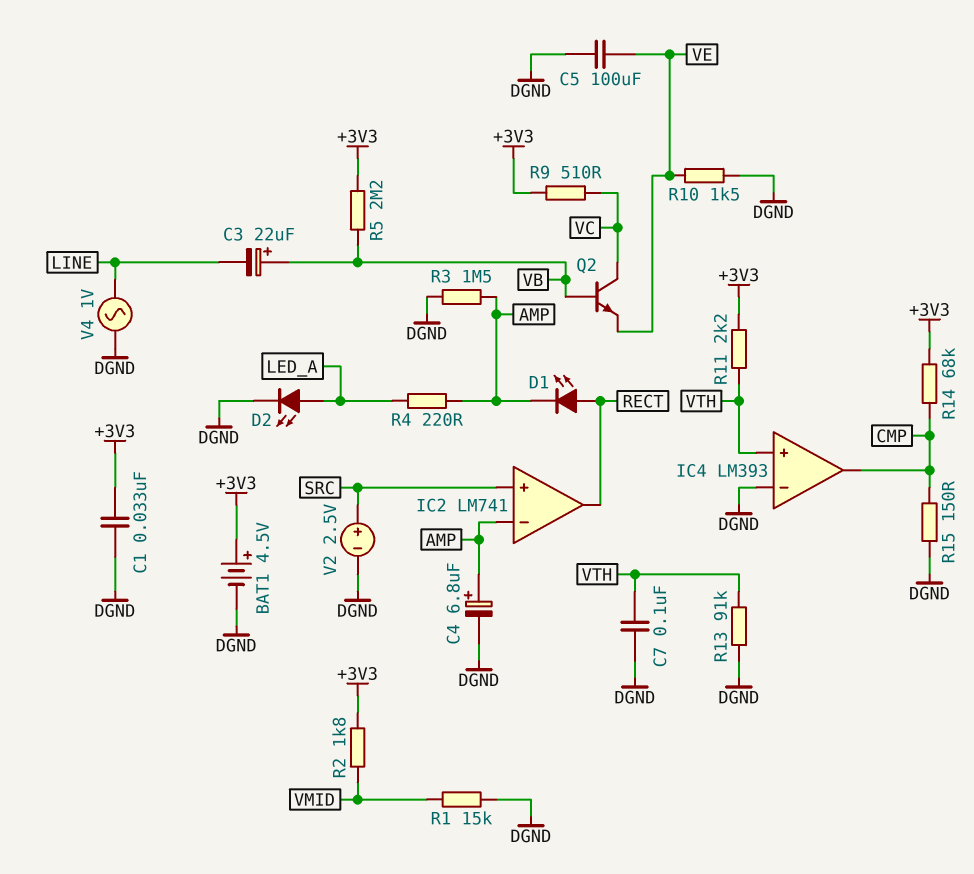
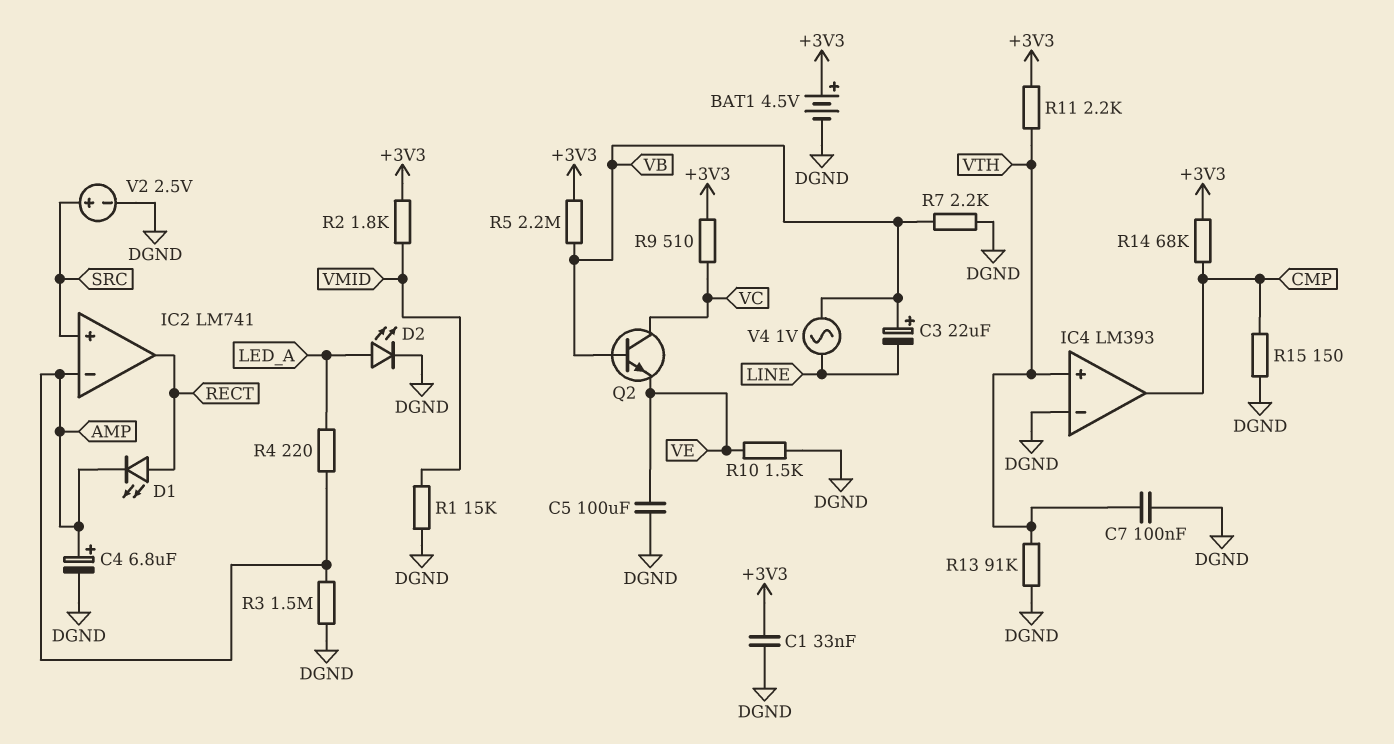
R7: none -> 2.2k (DGND, VB)
V4: AC 1V (DGND, LINE) -> AC 1V (LINE, VB)

